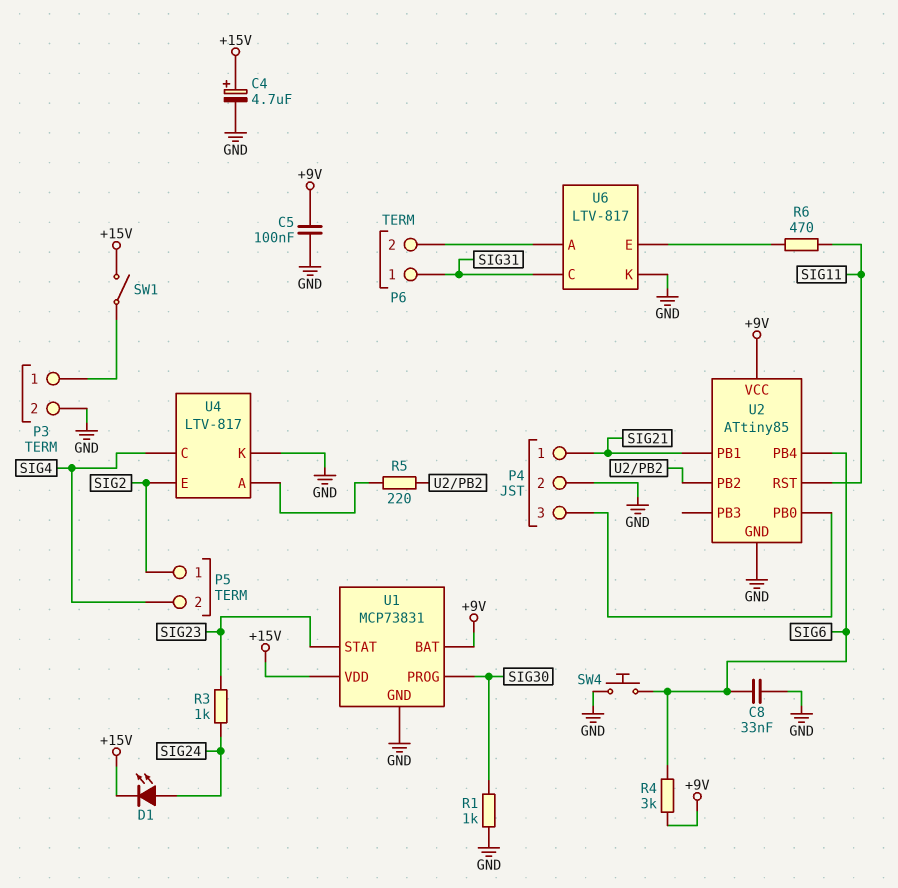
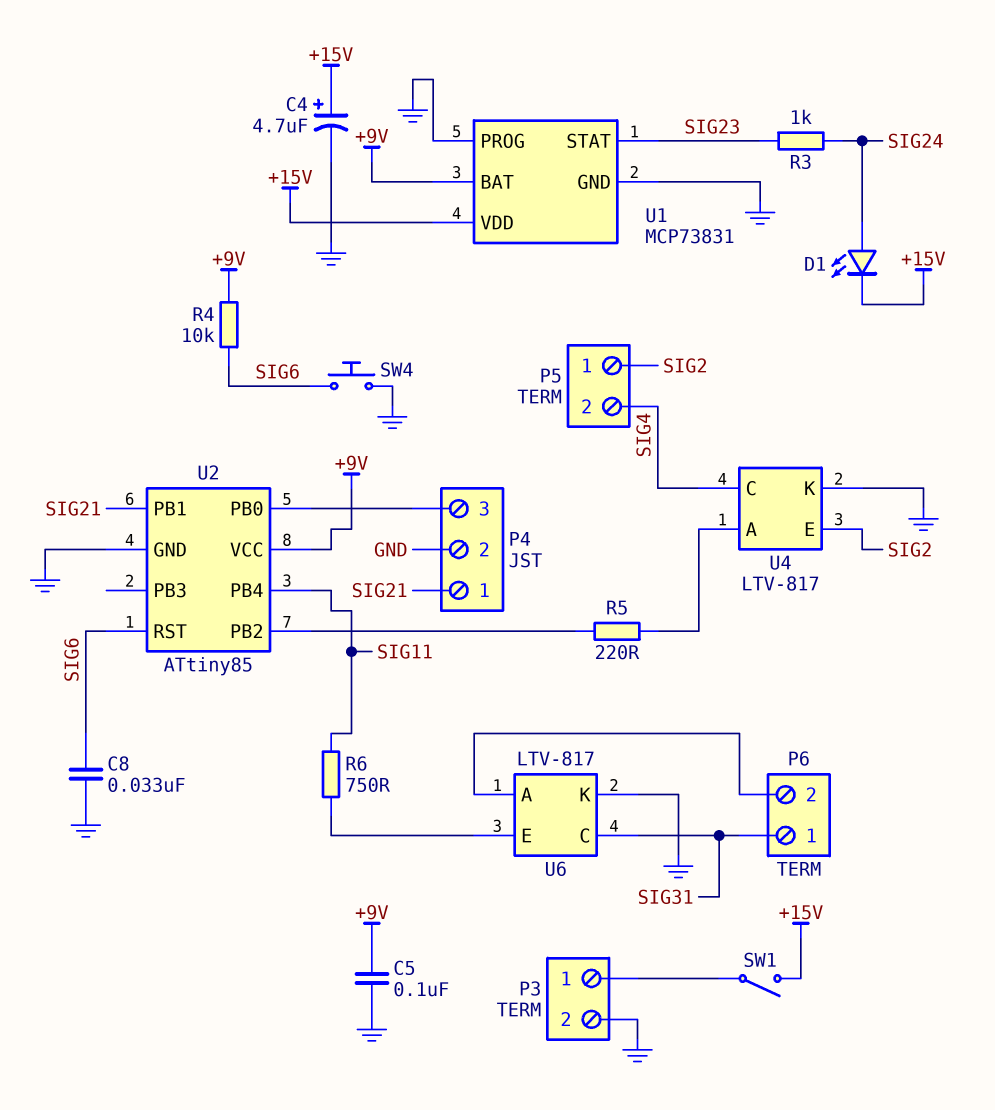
R1: 1k (GND, SIG30) -> none
R4: 3k (+9V, SIG6) -> 10k (+9V, SIG6)
R6: 470 (SIG11, U6/E) -> 750 (SIG11, U6/E)
U1 pin PROG: SIG30 -> GND
U2 pin PB4: SIG6 -> SIG11
U2 pin RST: SIG11 -> SIG6

